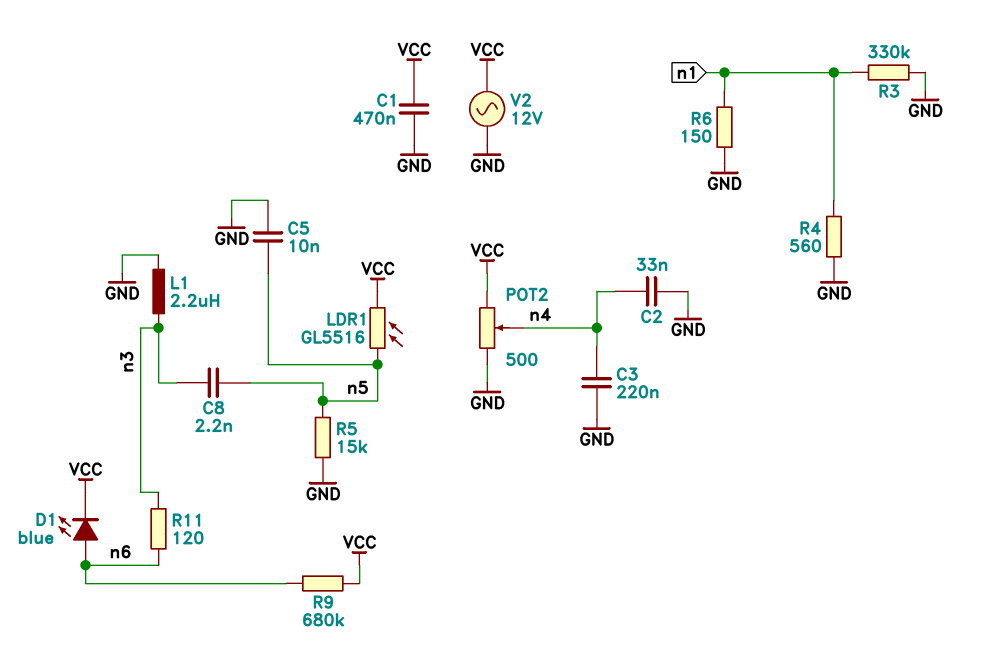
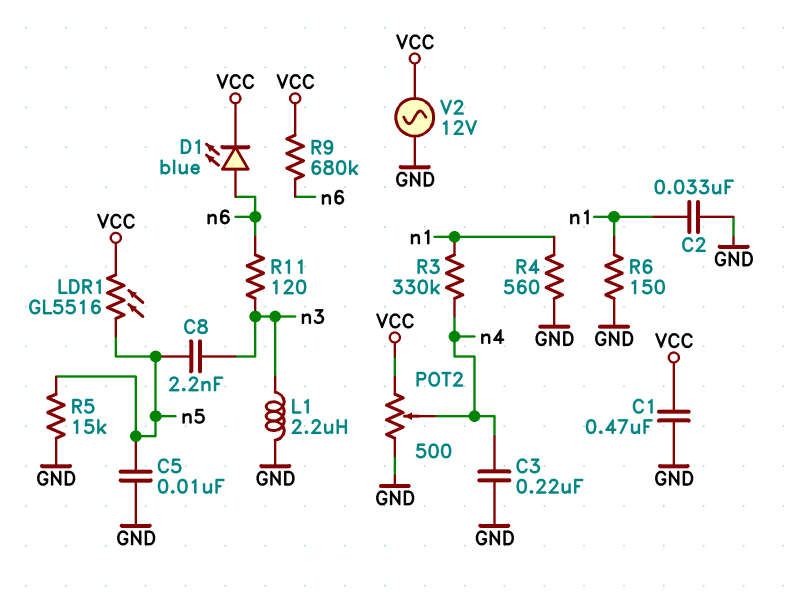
C2: 33nF (GND, n4) -> 33nF (GND, n1)
R3: 330k (GND, n1) -> 330k (n1, n4)

